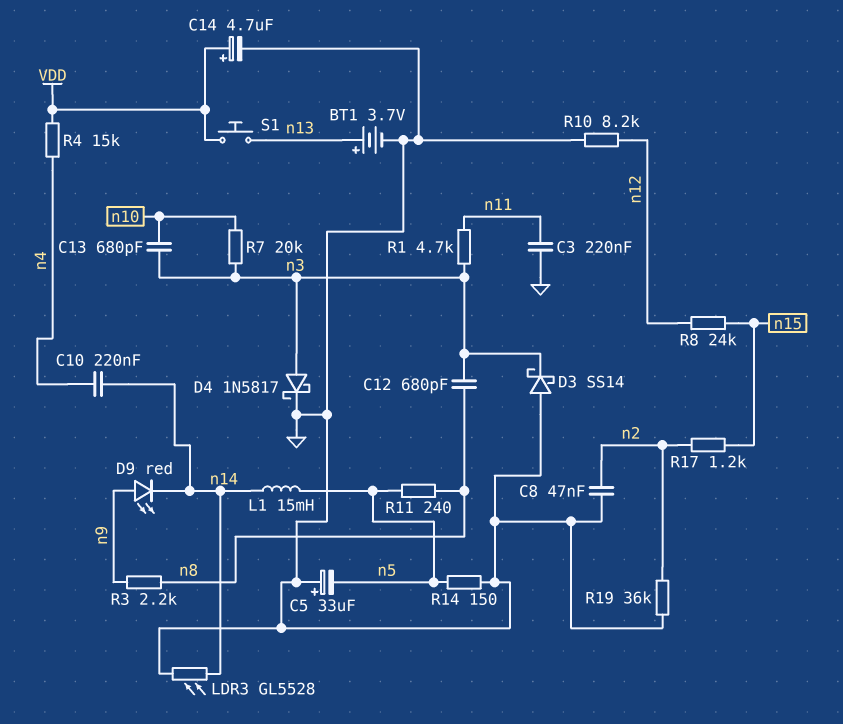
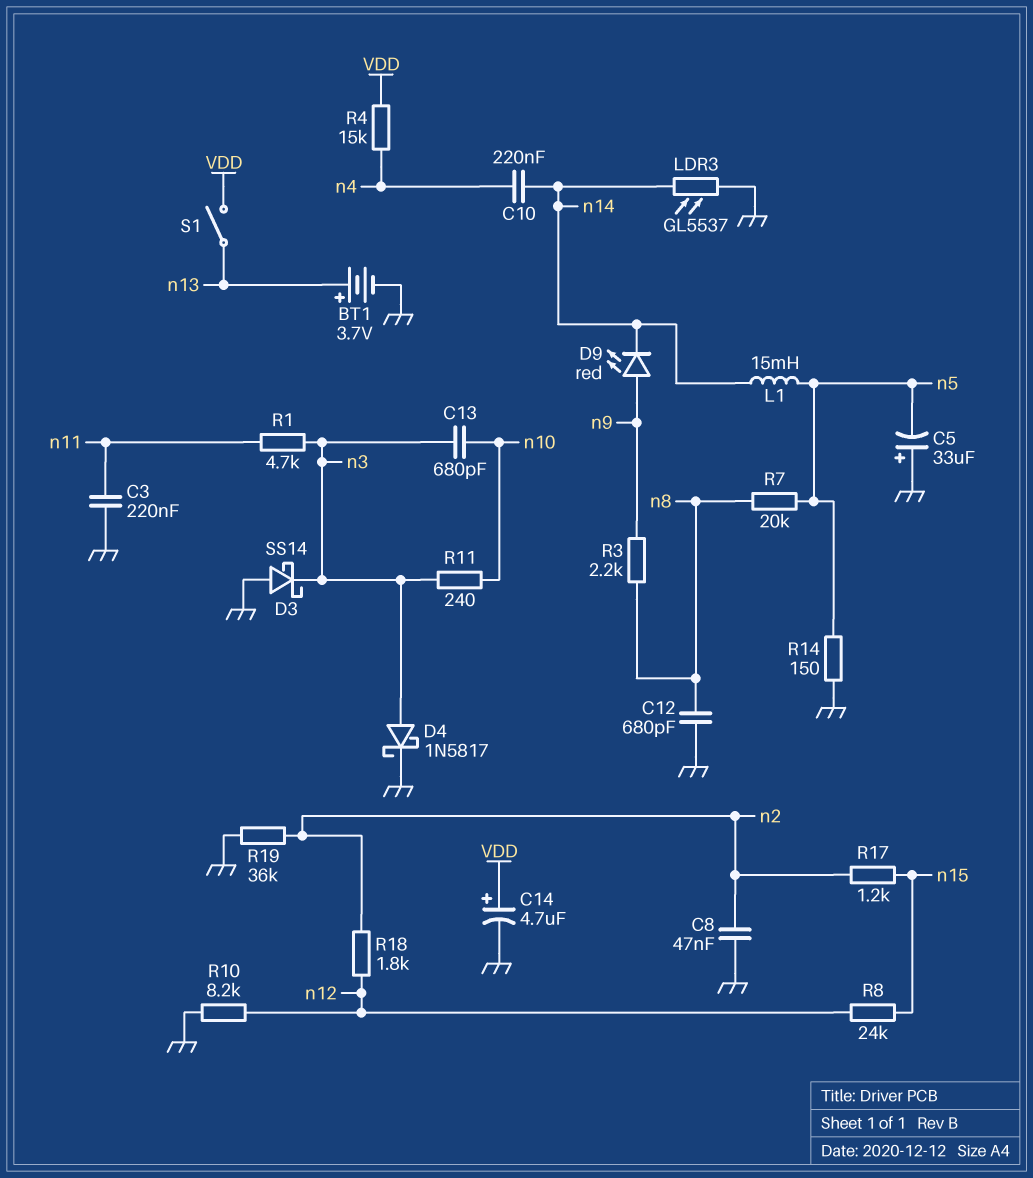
C12: 680pF (n3, n8) -> 680pF (GND, n8)
LDR3: GL5528 (GND, n14) -> GL5537 (GND, n14)
R7: 20k (n3, n10) -> 20k (n5, n8)
R11: 240 (n5, n8) -> 240 (n3, n10)
R18: none -> 1.8k (n2, n12)
S1: button (VDD, n13) -> switch (VDD, n13)

